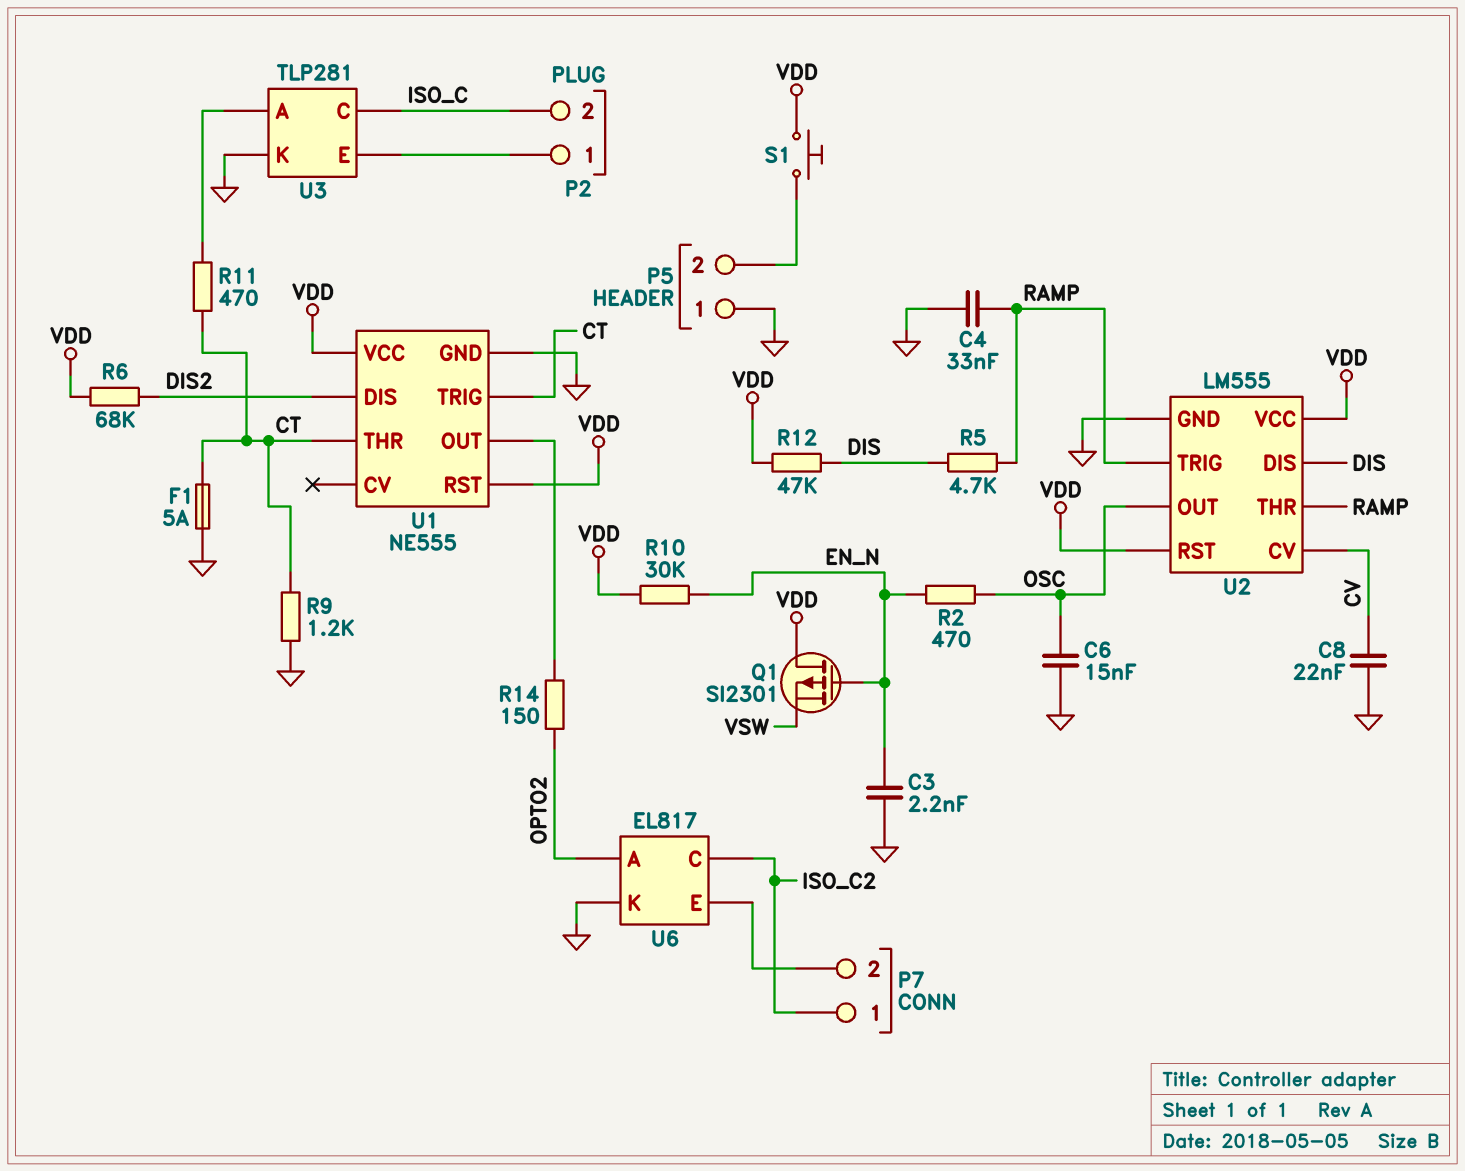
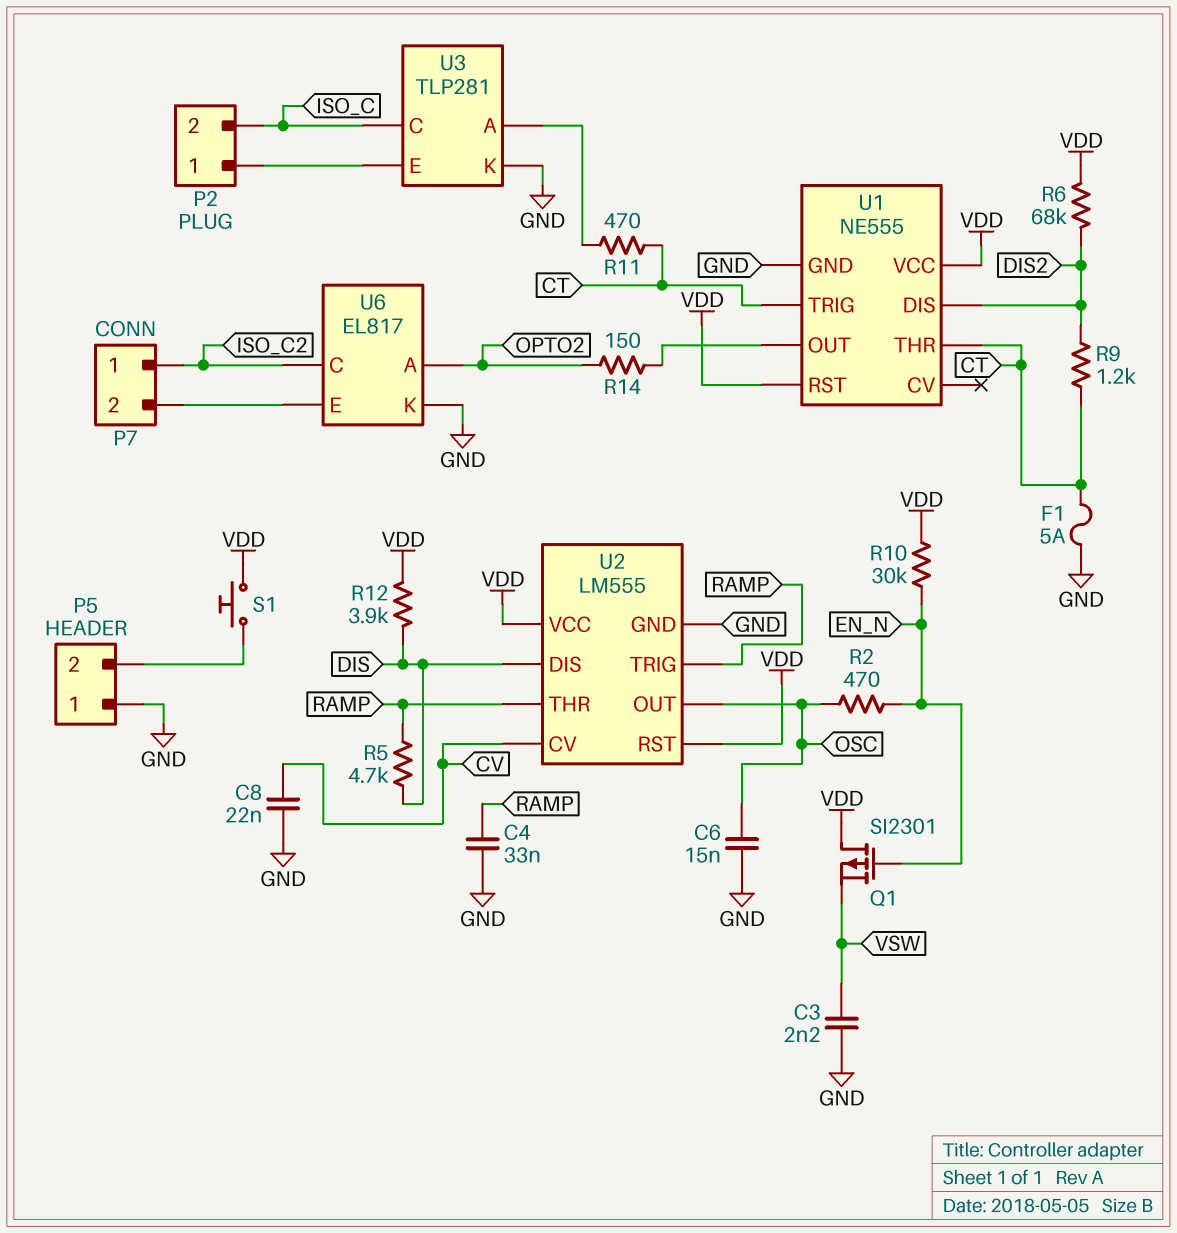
C3: 2.2nF (EN_N, GND) -> 2.2nF (GND, VSW)
R9: 1.2k (CT, GND) -> 1.2k (CT, DIS2)
R12: 47k (DIS, VDD) -> 3.9k (DIS, VDD)

